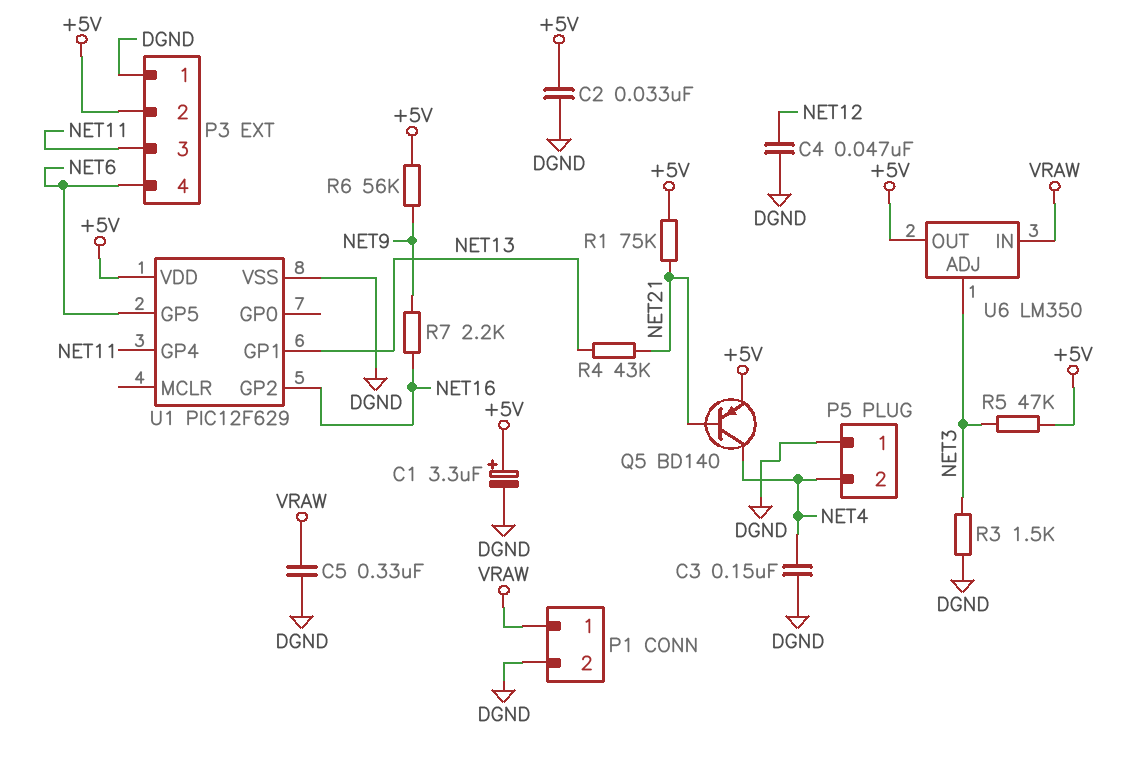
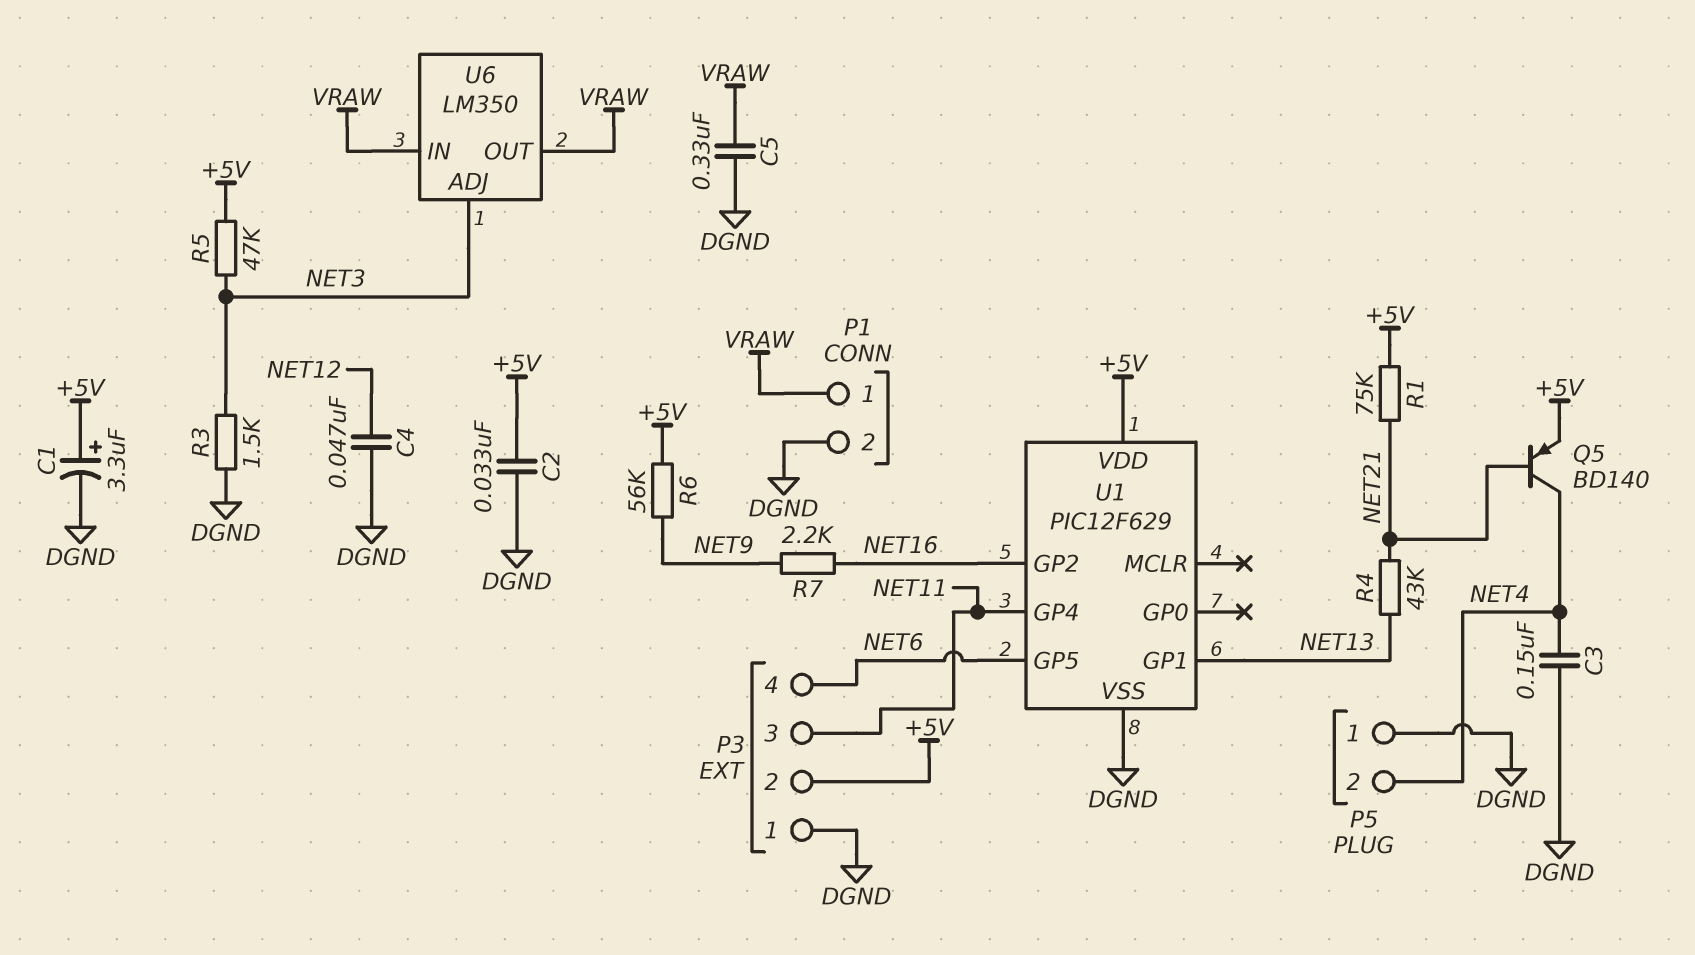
U6 pin OUT: +5V -> VRAW

